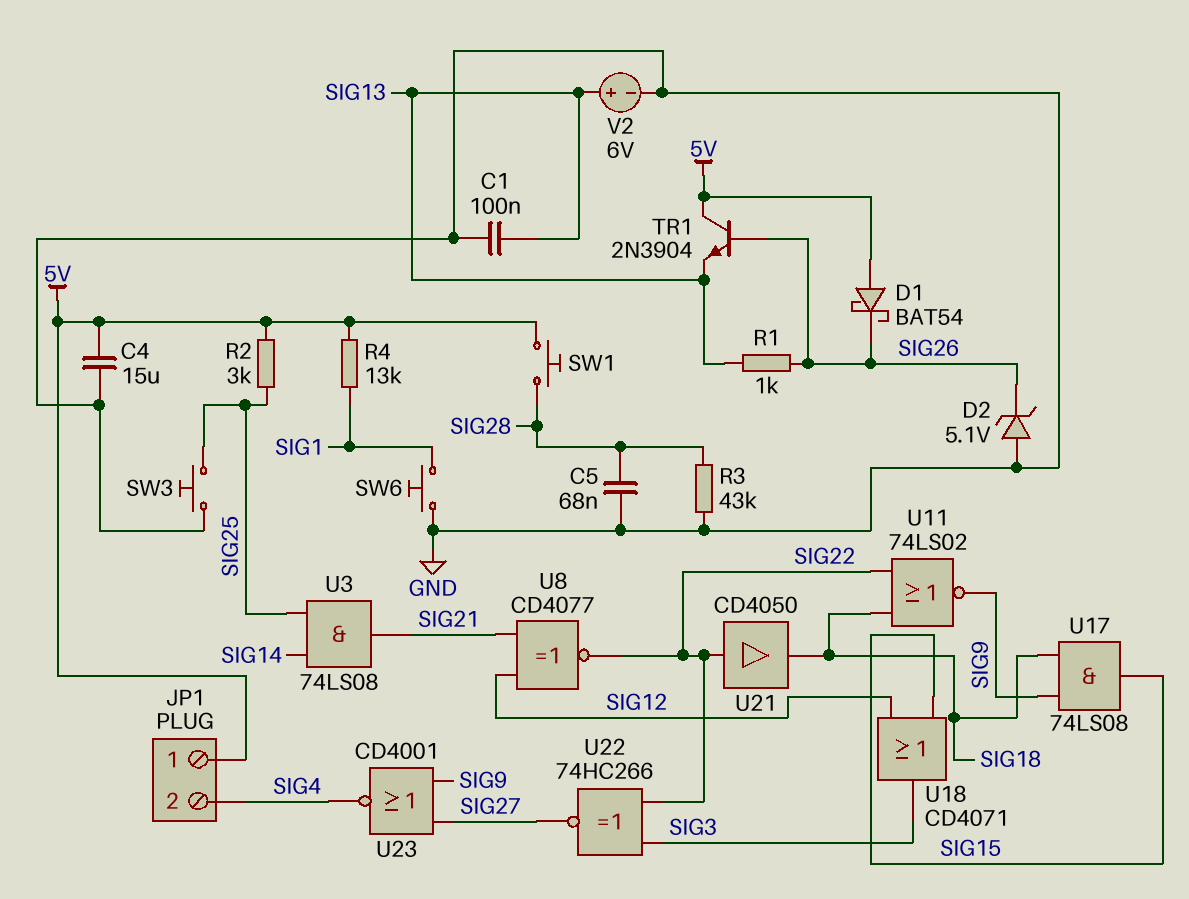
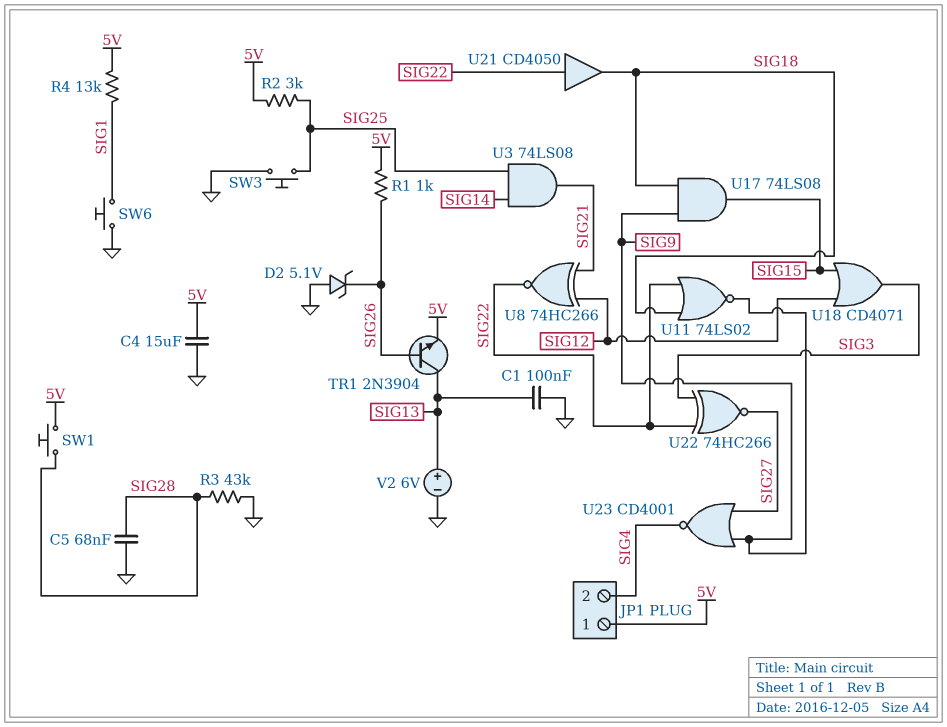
D1: schottky BAT54 (A 5V, K SIG26) -> none
R1: 1k (SIG13, SIG26) -> 1k (5V, SIG26)
TR1: NPN 2N3904 (B SIG26, C 5V, E SIG13) -> NPN 2N3904 (B SIG26, C SIG13, E 5V)
U8: XNOR CD4077 (in SIG12, in SIG21, out SIG22) -> XNOR 74HC266 (in SIG12, in SIG21, out SIG22)

